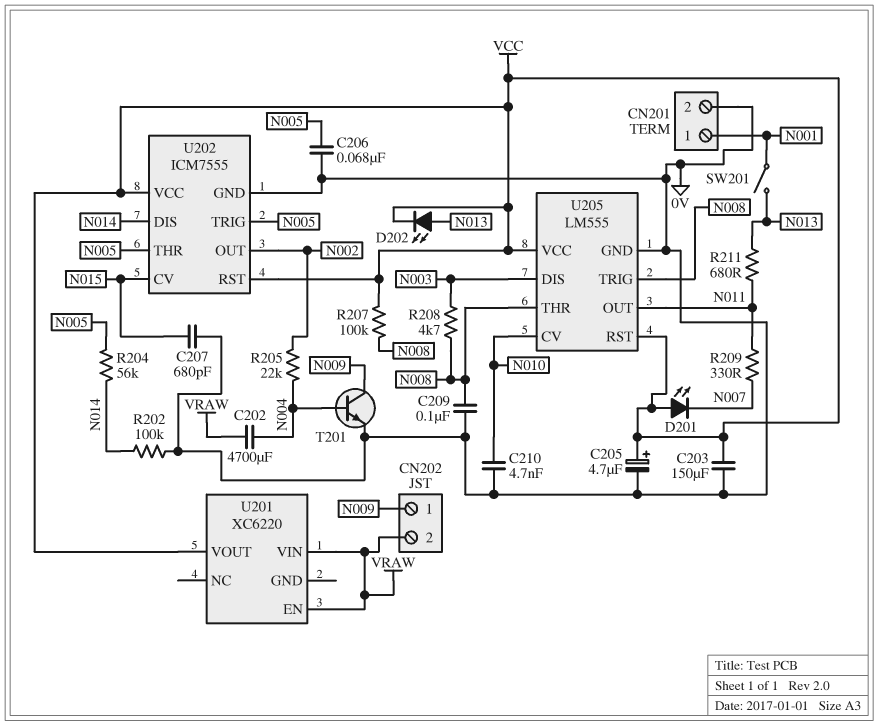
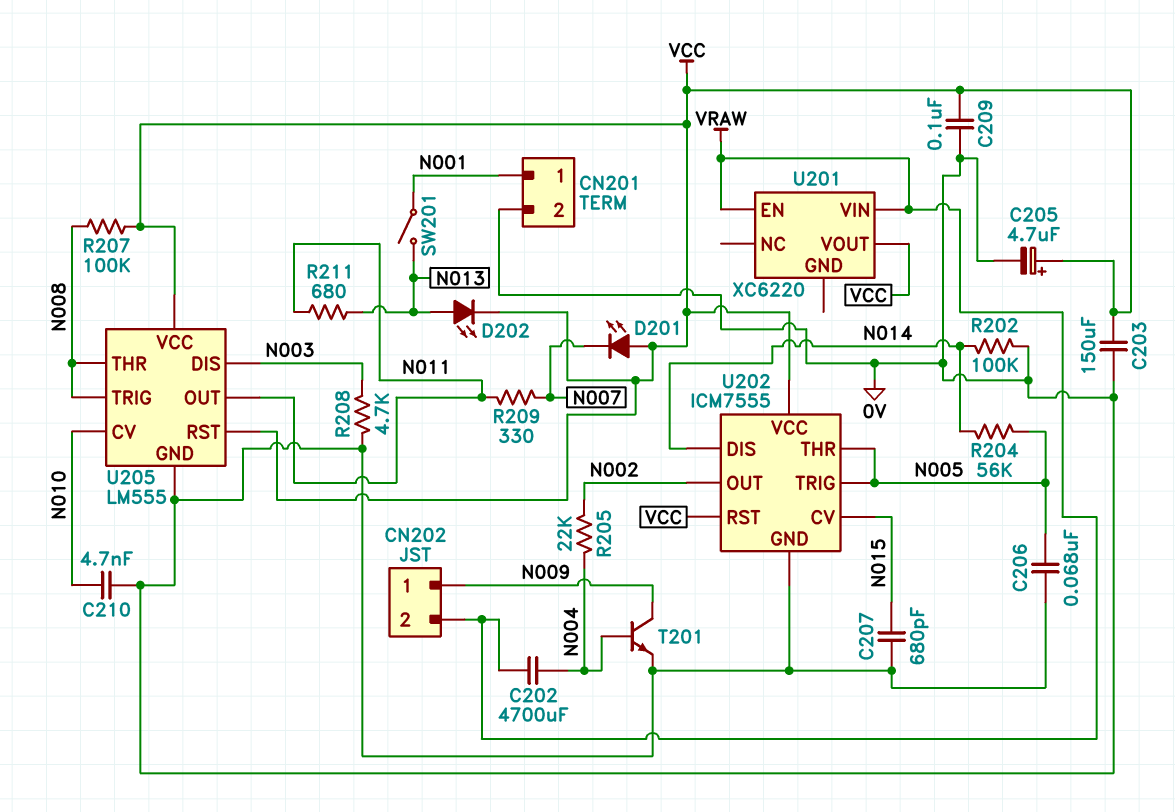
C209: 100nF (0V, N008) -> 100nF (0V, VCC)
R208: 4.7k (N003, N008) -> 4.7k (0V, N003)

